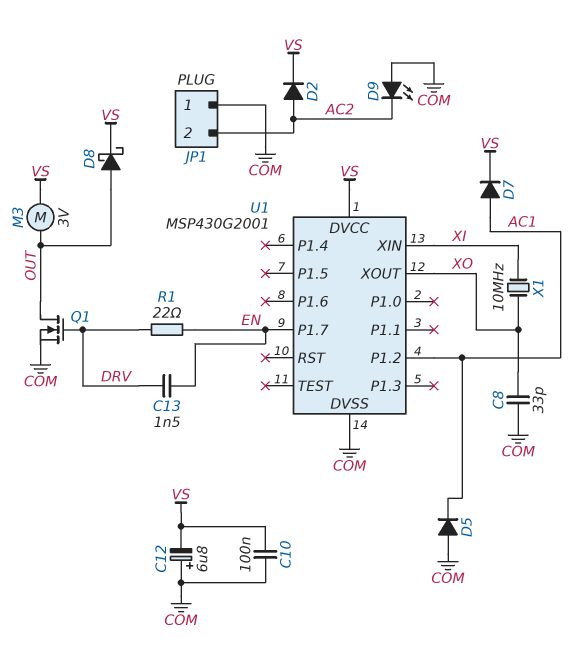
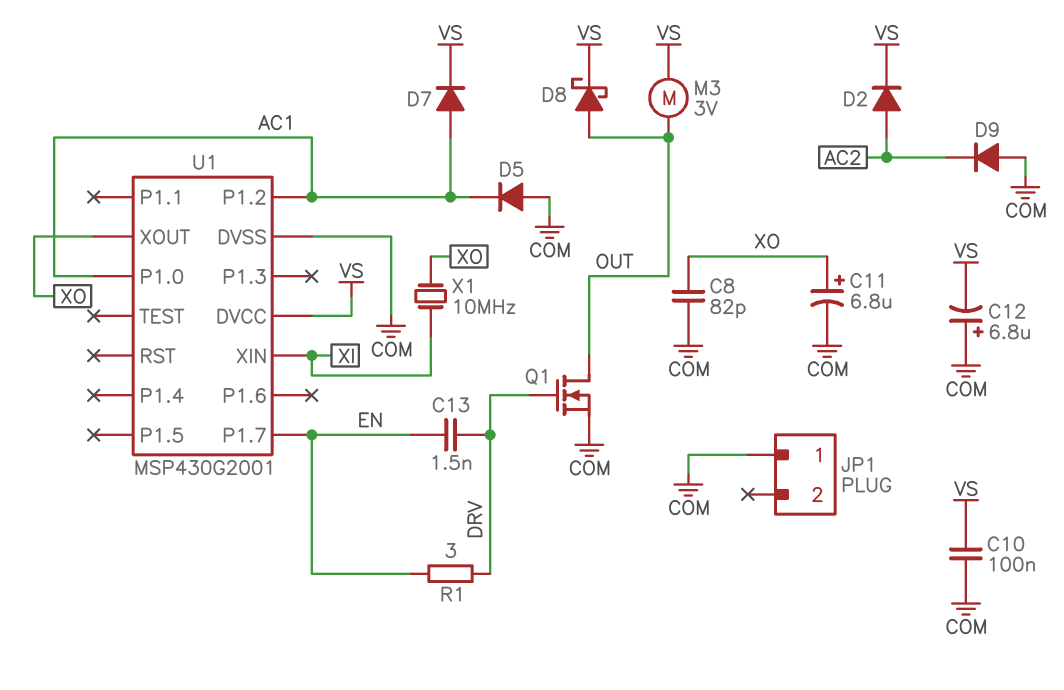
C8: 33pF (COM, XO) -> 82pF (COM, XO)
C11: none -> 6.8uF (plus XO, minus COM)
D9: LED (A COM, K AC2) -> diode (A COM, K AC2)
JP1 pin 2: AC2 -> none
R1: 22 (DRV, EN) -> 3 (DRV, EN)
U1 pin P1.0: none -> AC1

